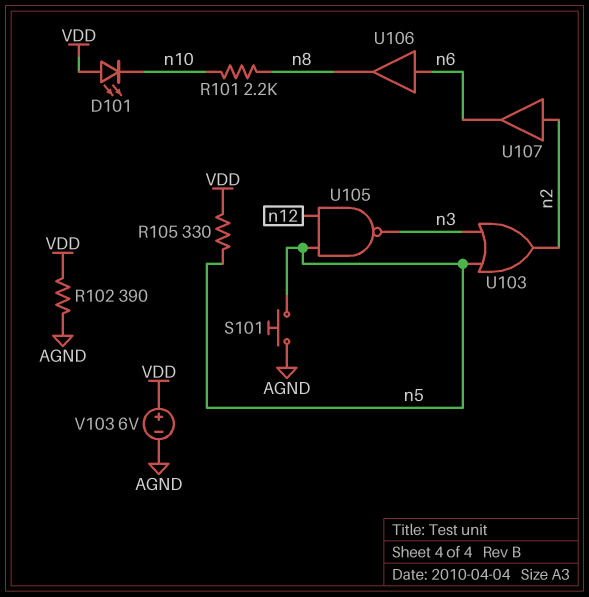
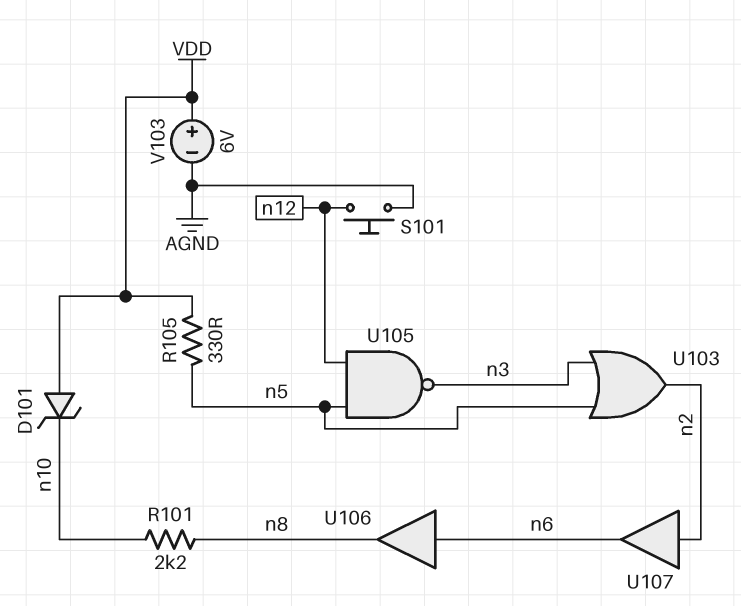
D101: LED (A VDD, K n10) -> zener (A VDD, K n10)
R102: 390 (AGND, VDD) -> none
S101: button (AGND, n5) -> button (AGND, n12)

